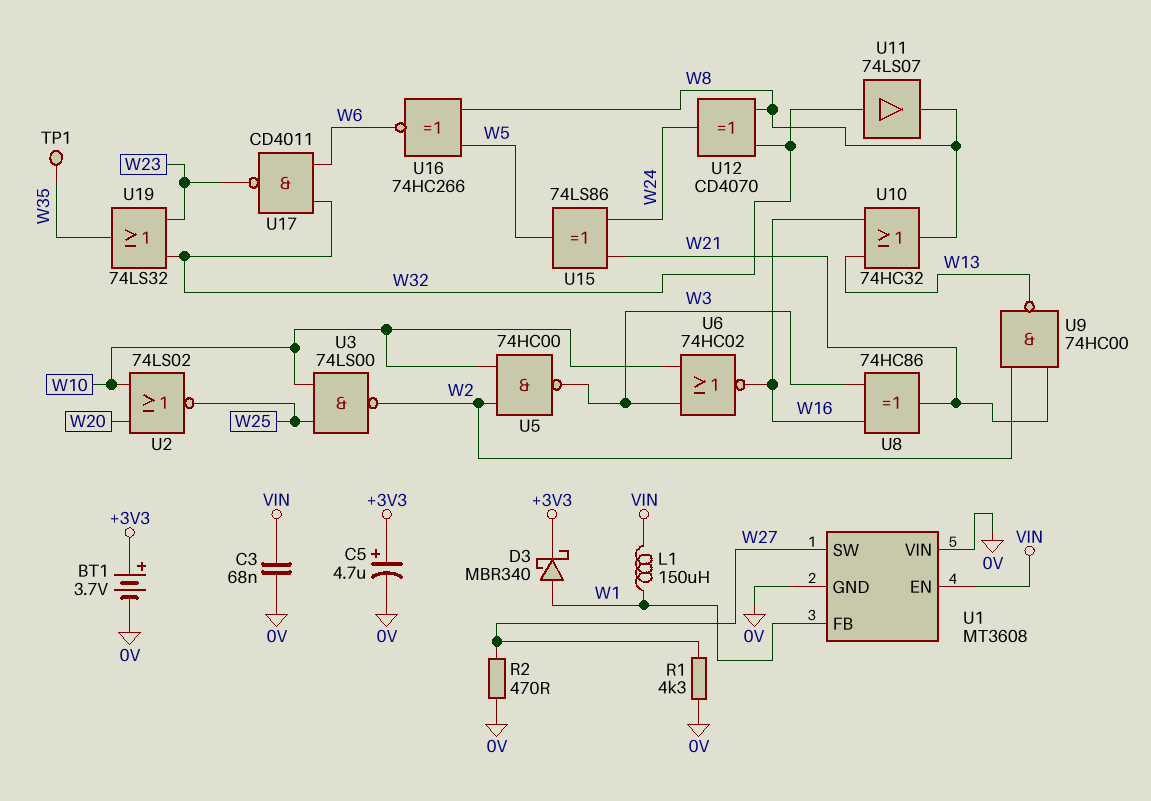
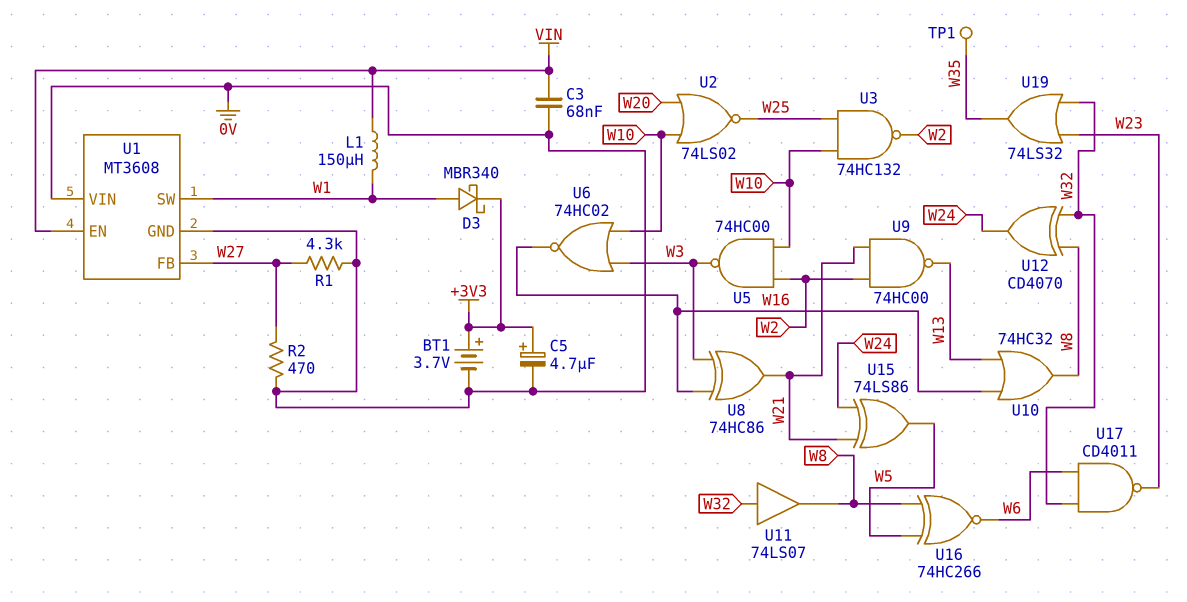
U1 pin FB: W1 -> W27
U1 pin SW: W27 -> W1
U3: NAND 74LS00 (in W10, in W25, out W2) -> NAND 74HC132 (in W10, in W25, out W2)

